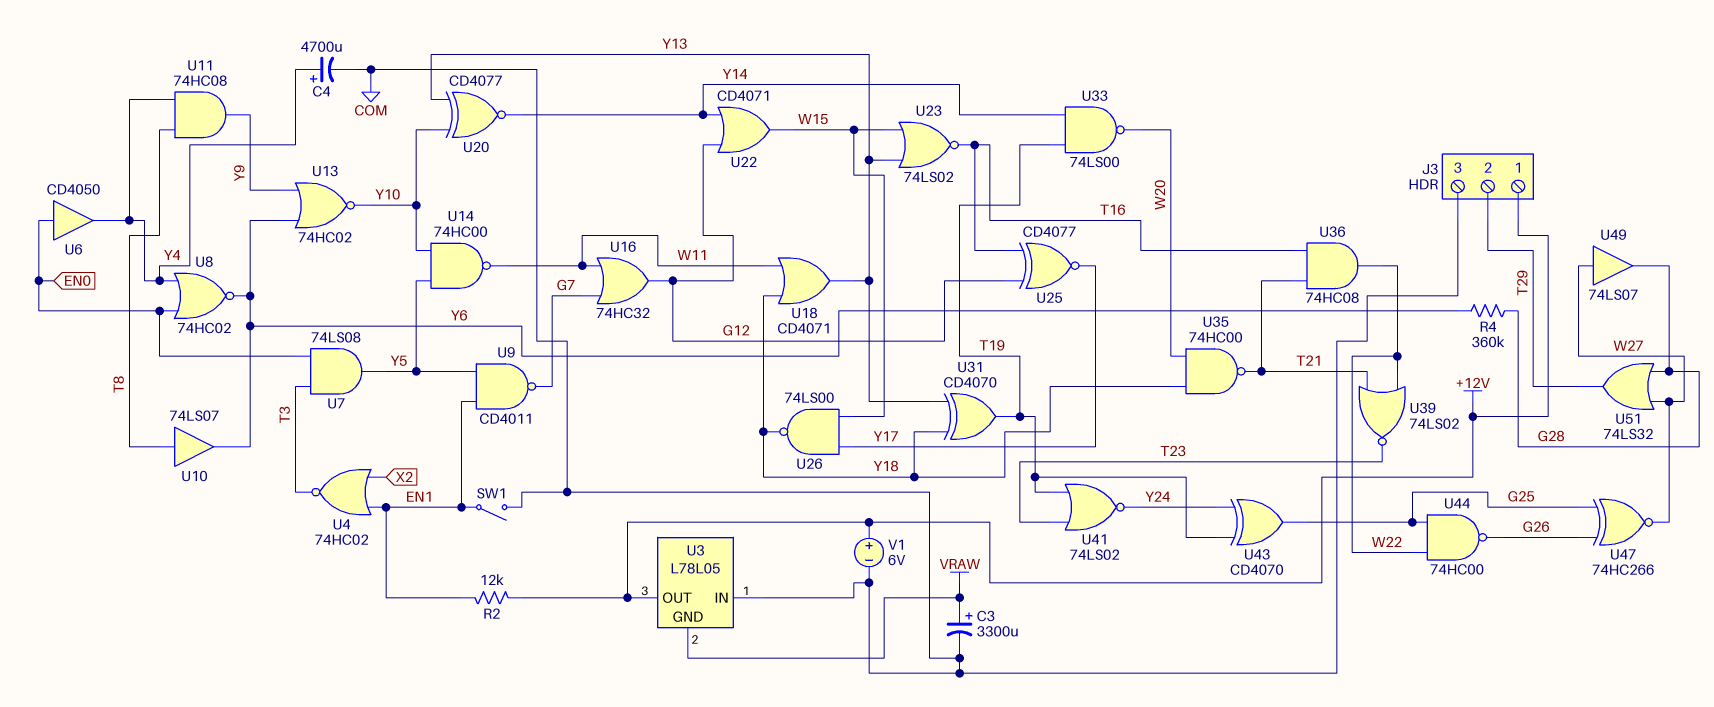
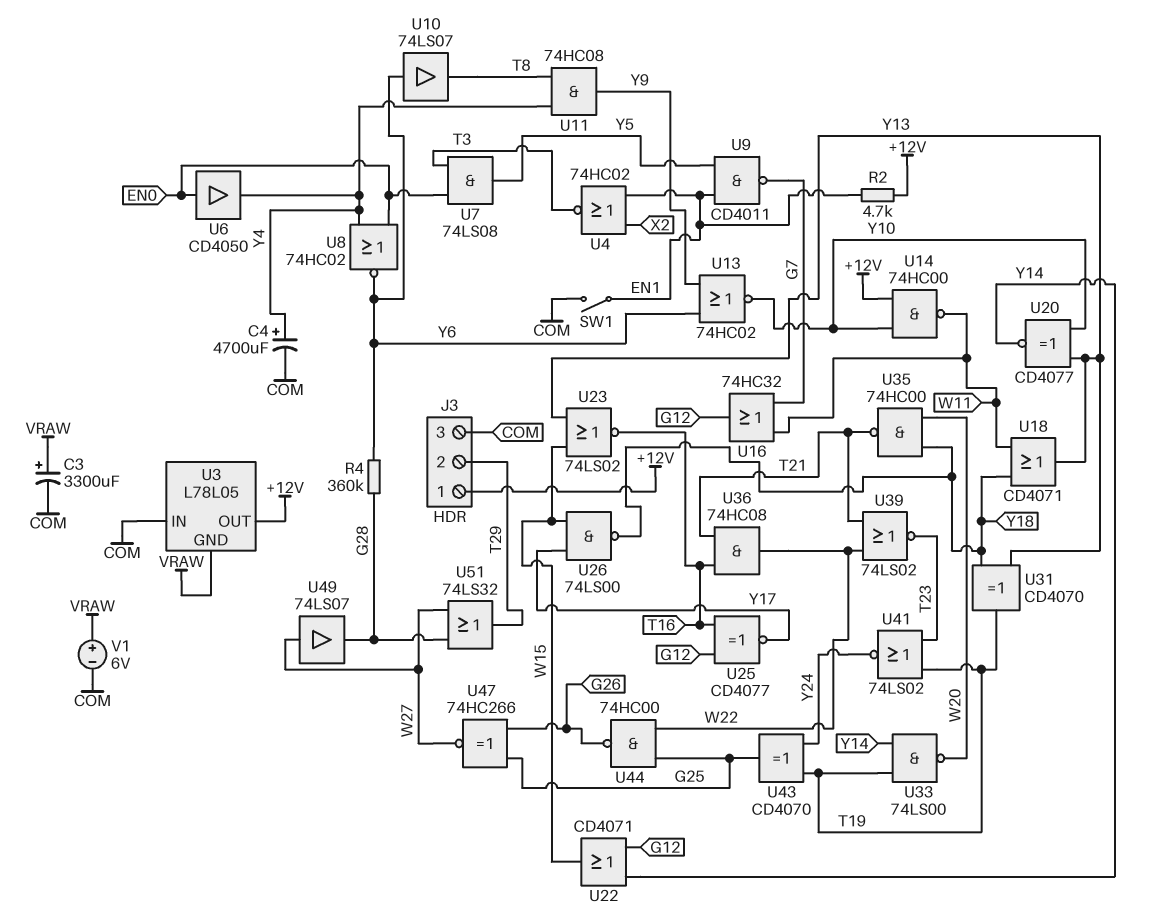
R2: 12k (+12V, EN1) -> 4.7k (+12V, EN1)
U10: buffer 74LS07 (in T8, out Y6) -> buffer 74LS07 (in Y6, out T8)
U14: NAND 74HC00 (in Y5, in Y10, out W11) -> NAND 74HC00 (in +12V, in Y10, out W11)
V1: 6V (plus +12V, minus COM) -> 6V (plus VRAW, minus COM)

